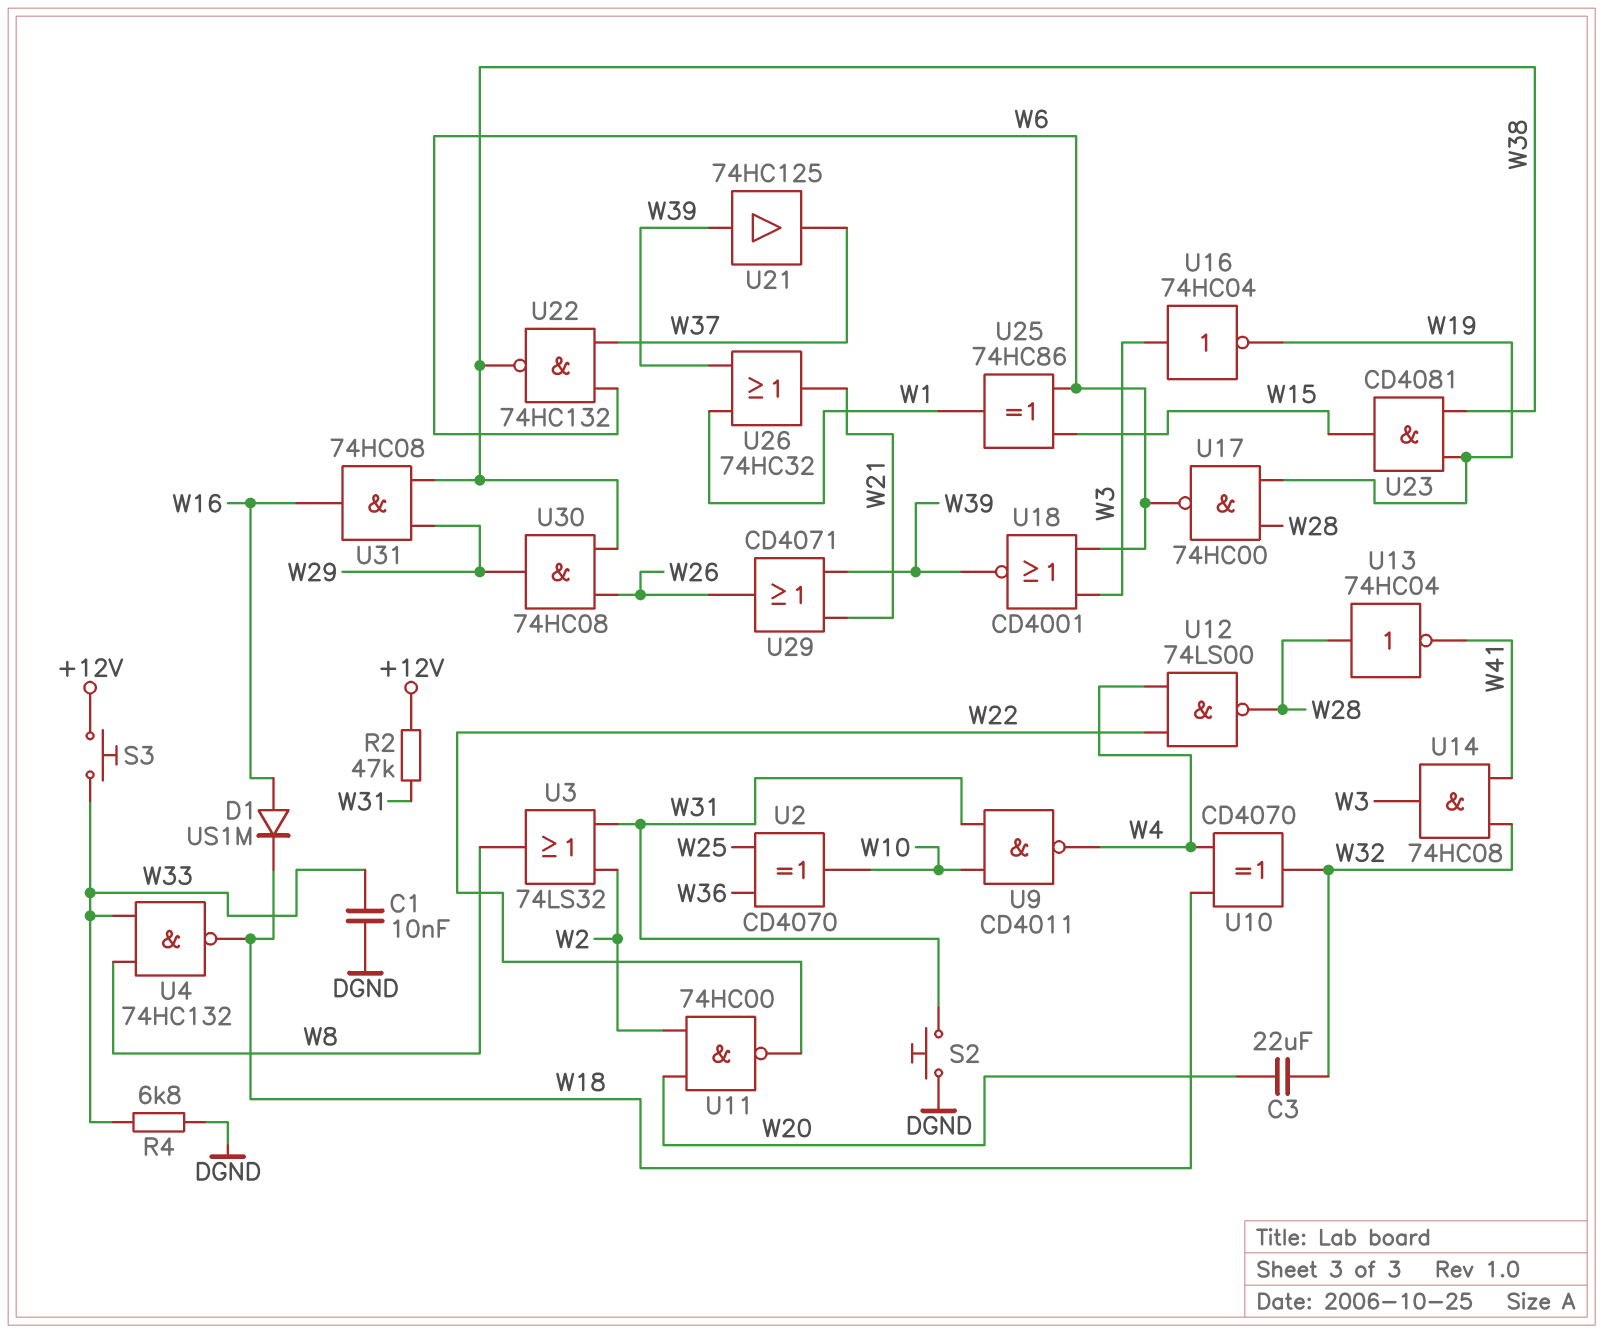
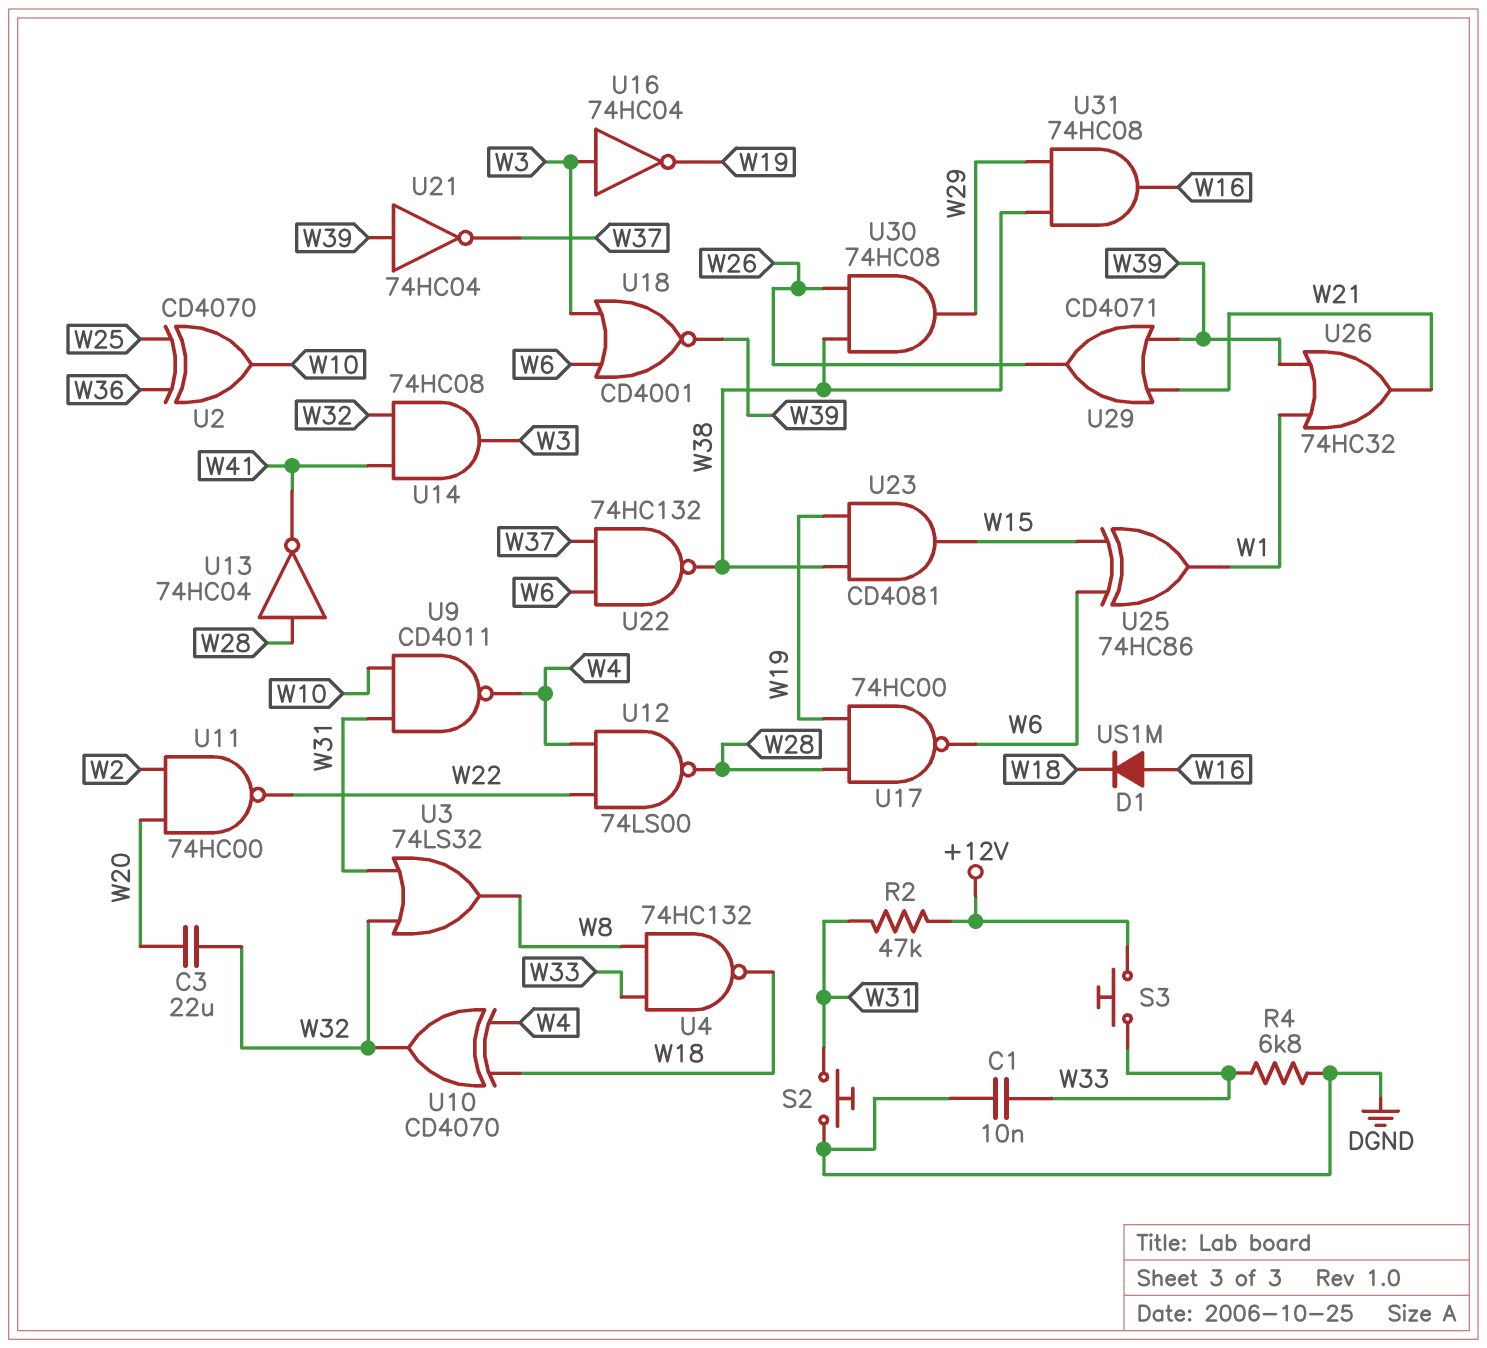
U3: OR 74LS32 (in W2, in W31, out W8) -> OR 74LS32 (in W31, in W32, out W8)
U21: buffer 74HC125 (in W39, out W37) -> NOT 74HC04 (in W39, out W37)

